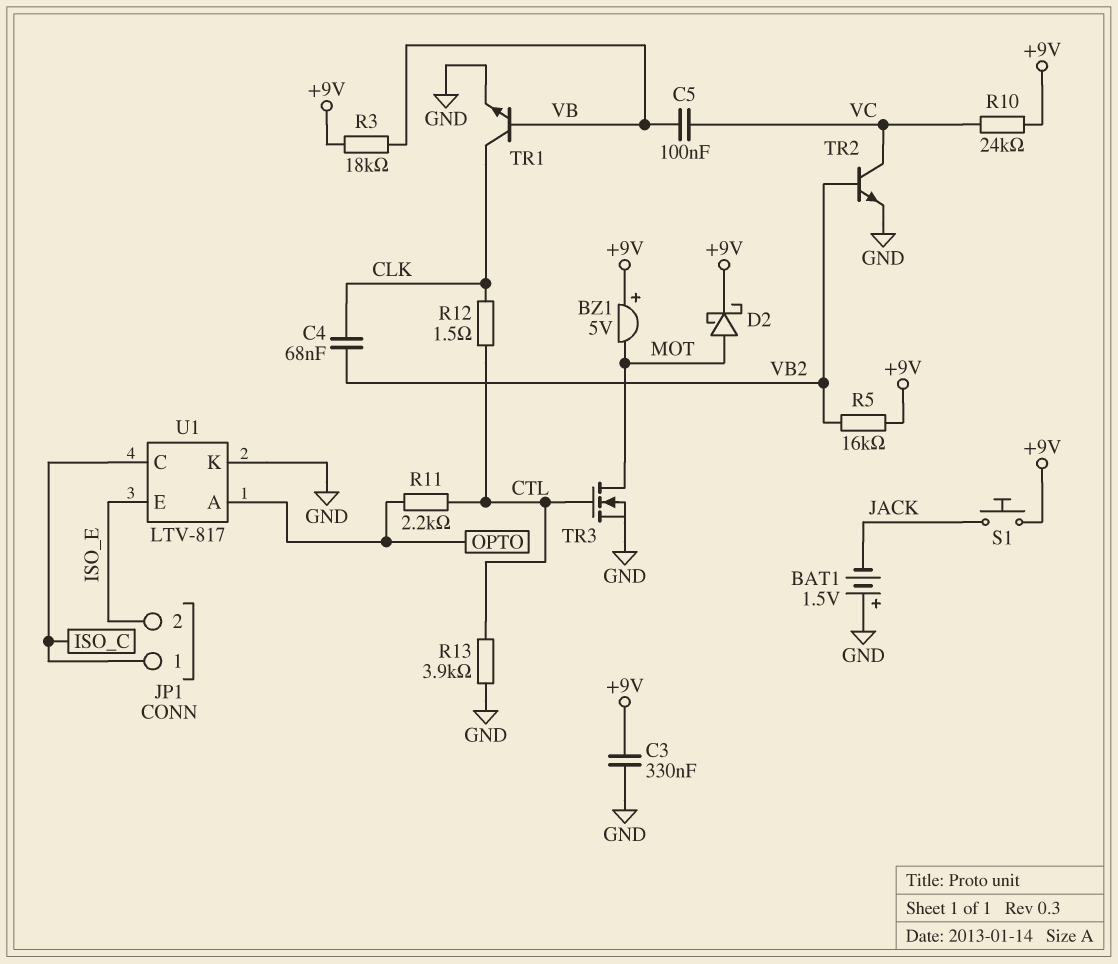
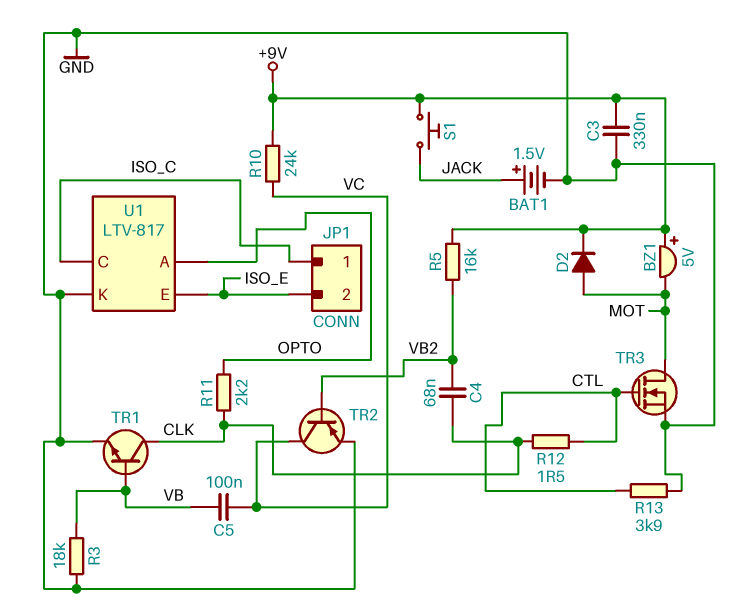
BAT1: 1.5V (plus GND, minus JACK) -> 1.5V (plus JACK, minus GND)
D2: schottky (A MOT, K +9V) -> diode (A MOT, K +9V)
R3: 18k (+9V, VB) -> 18k (GND, VB)
R11: 2.2k (CTL, OPTO) -> 2.2k (CLK, OPTO)
TR2: NPN (B VB2, C VC, E GND) -> PNP (B VB2, C VC, E GND)

